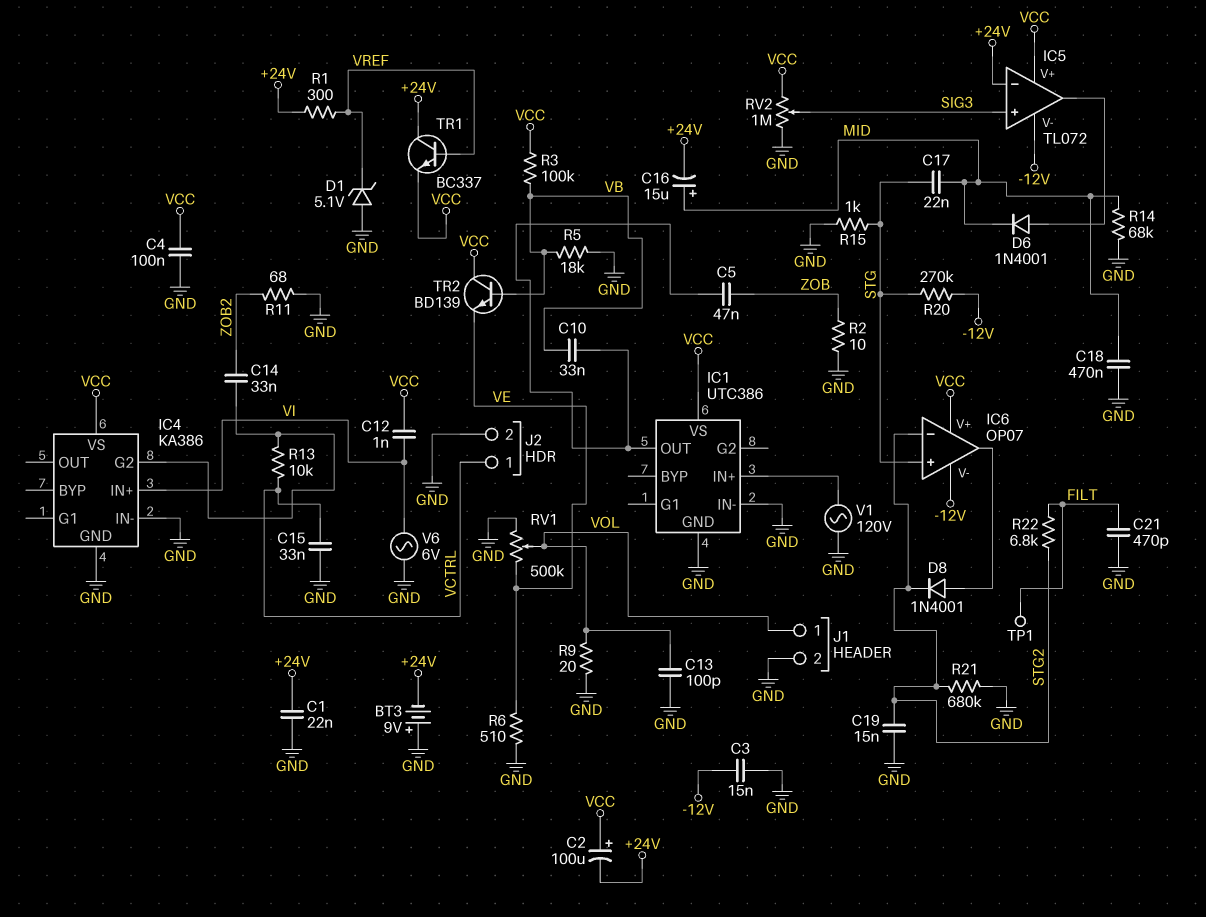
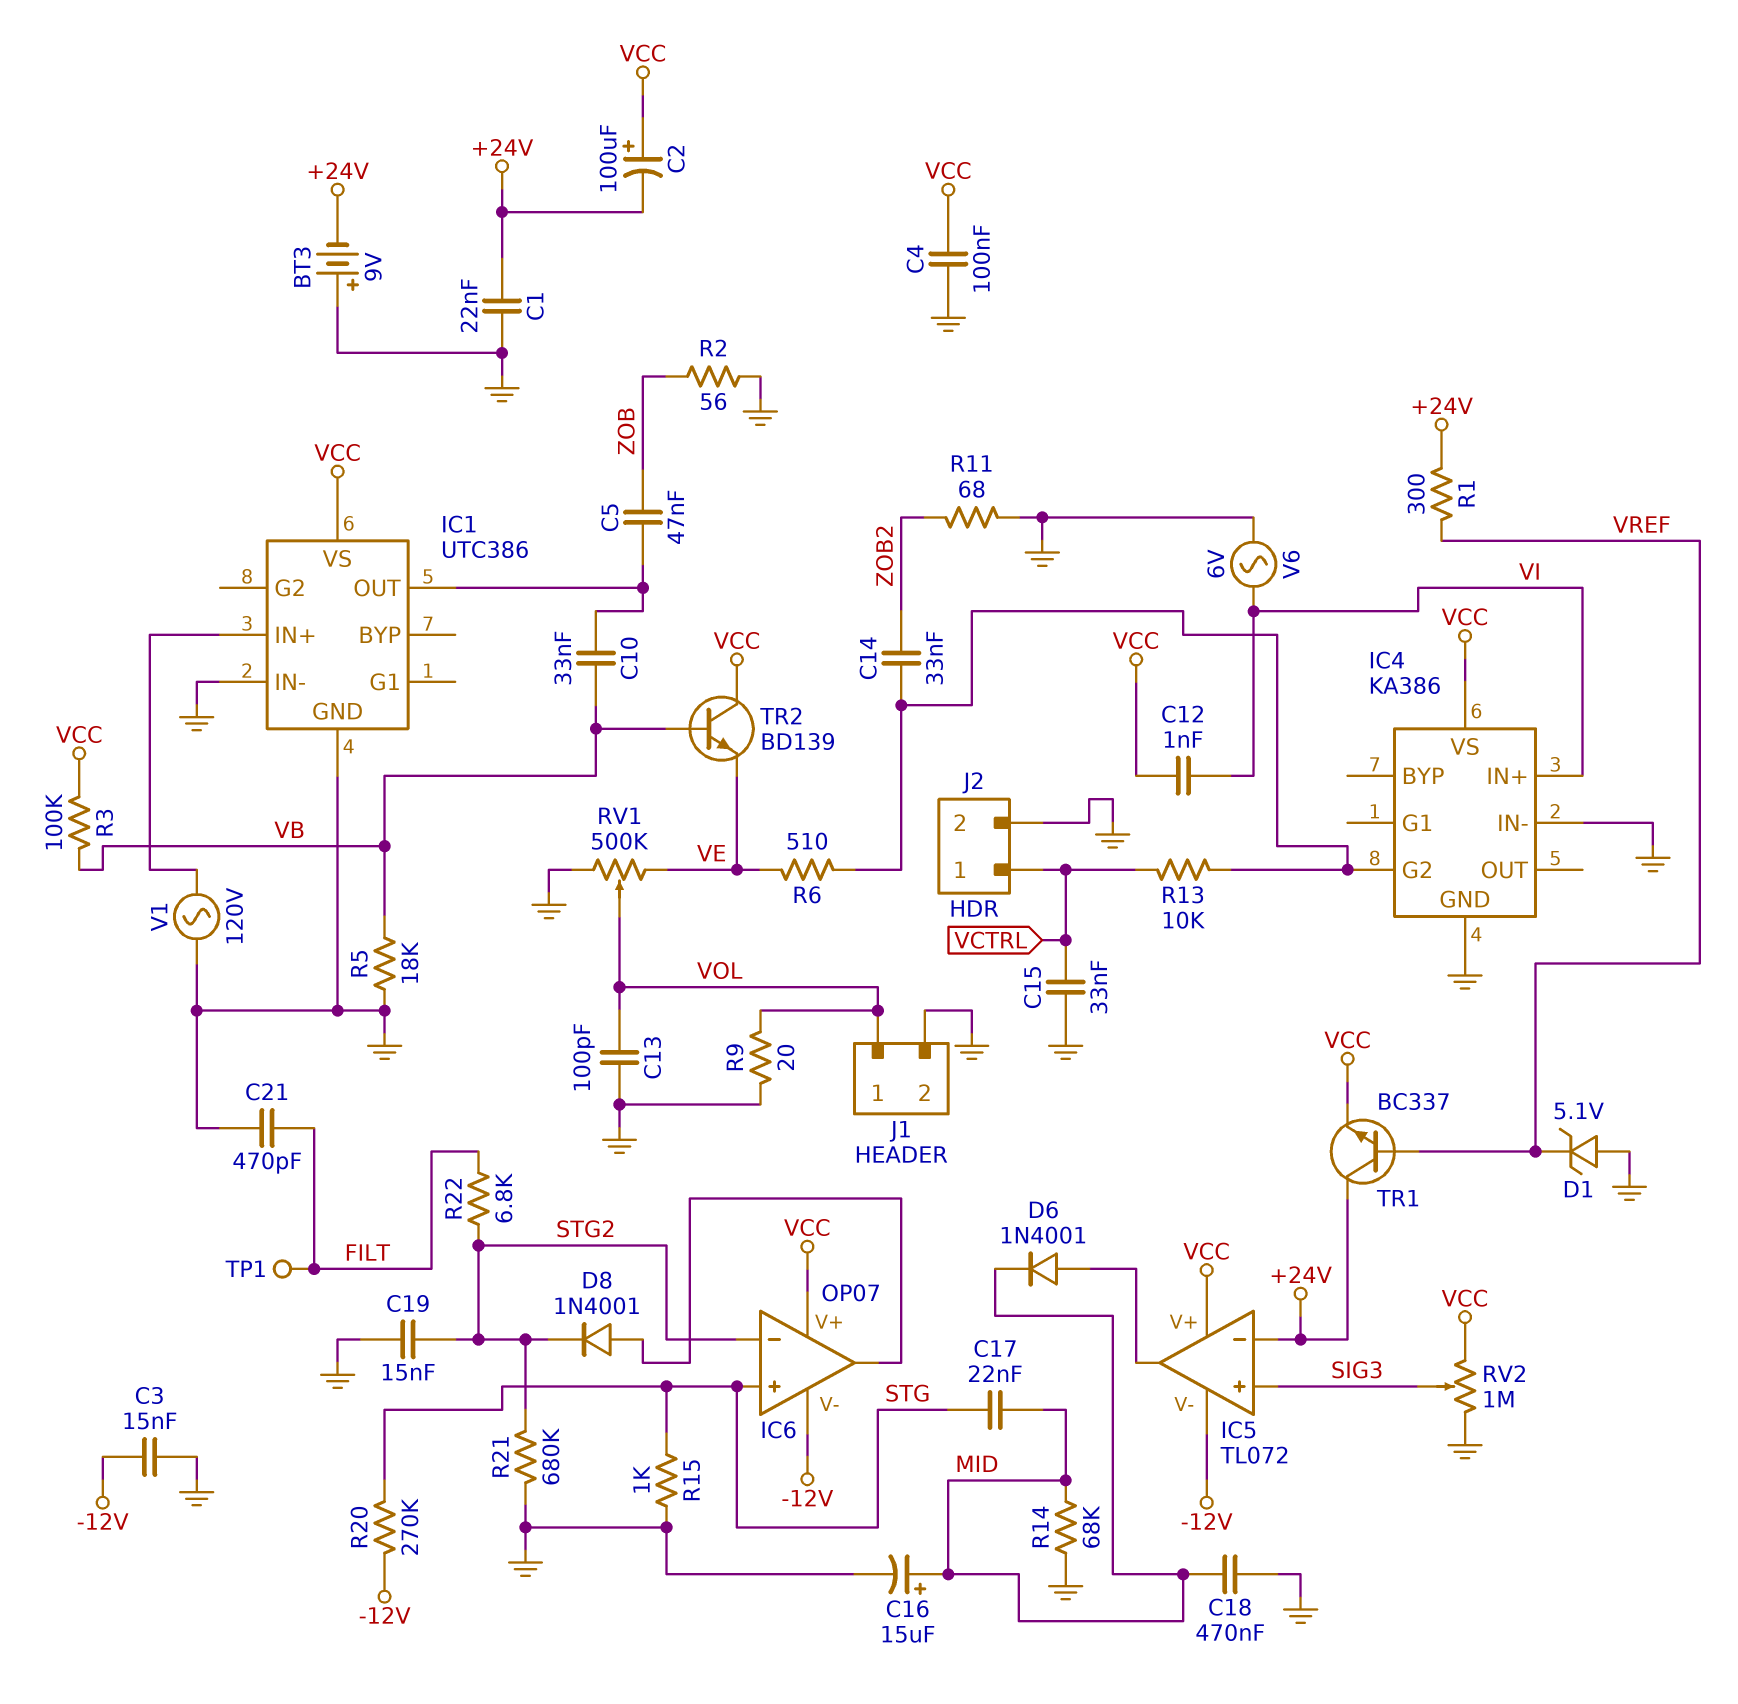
C16: 15uF (plus MID, minus +24V) -> 15uF (plus MID, minus GND)
R2: 10 (GND, ZOB) -> 56 (GND, ZOB)
R6: 510 (GND, VE) -> 510 (IC4/G2, VE)

